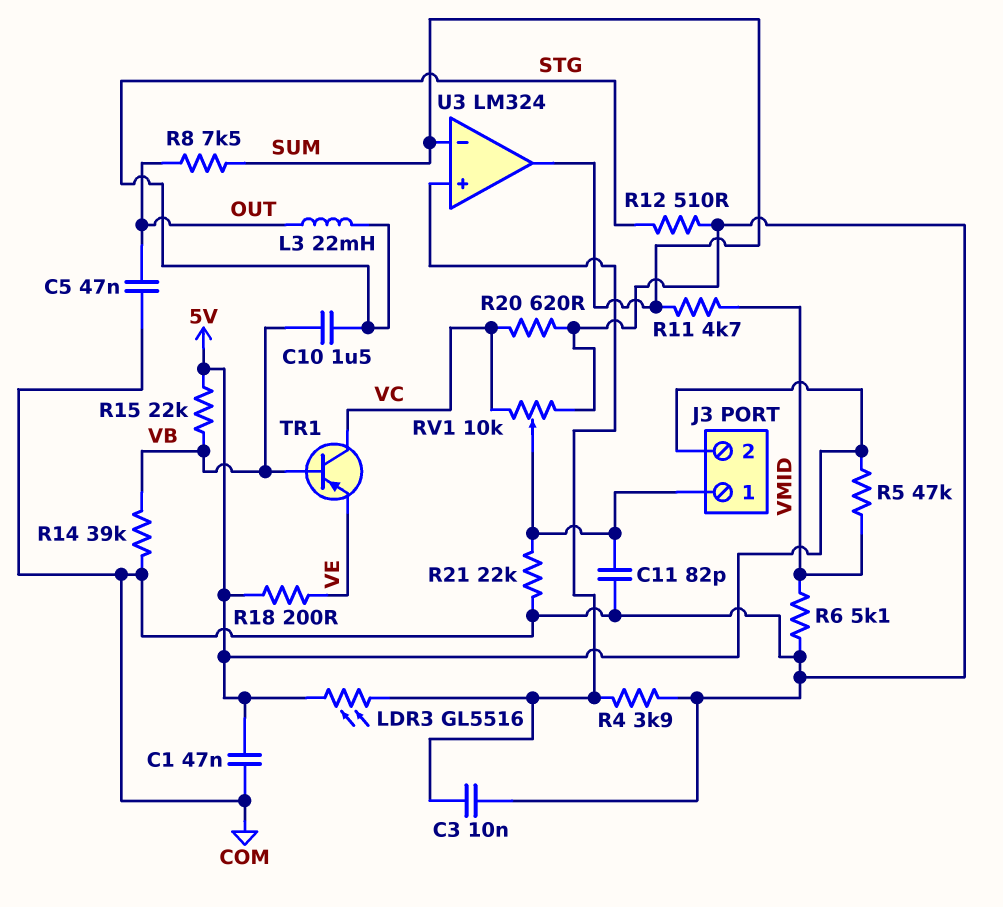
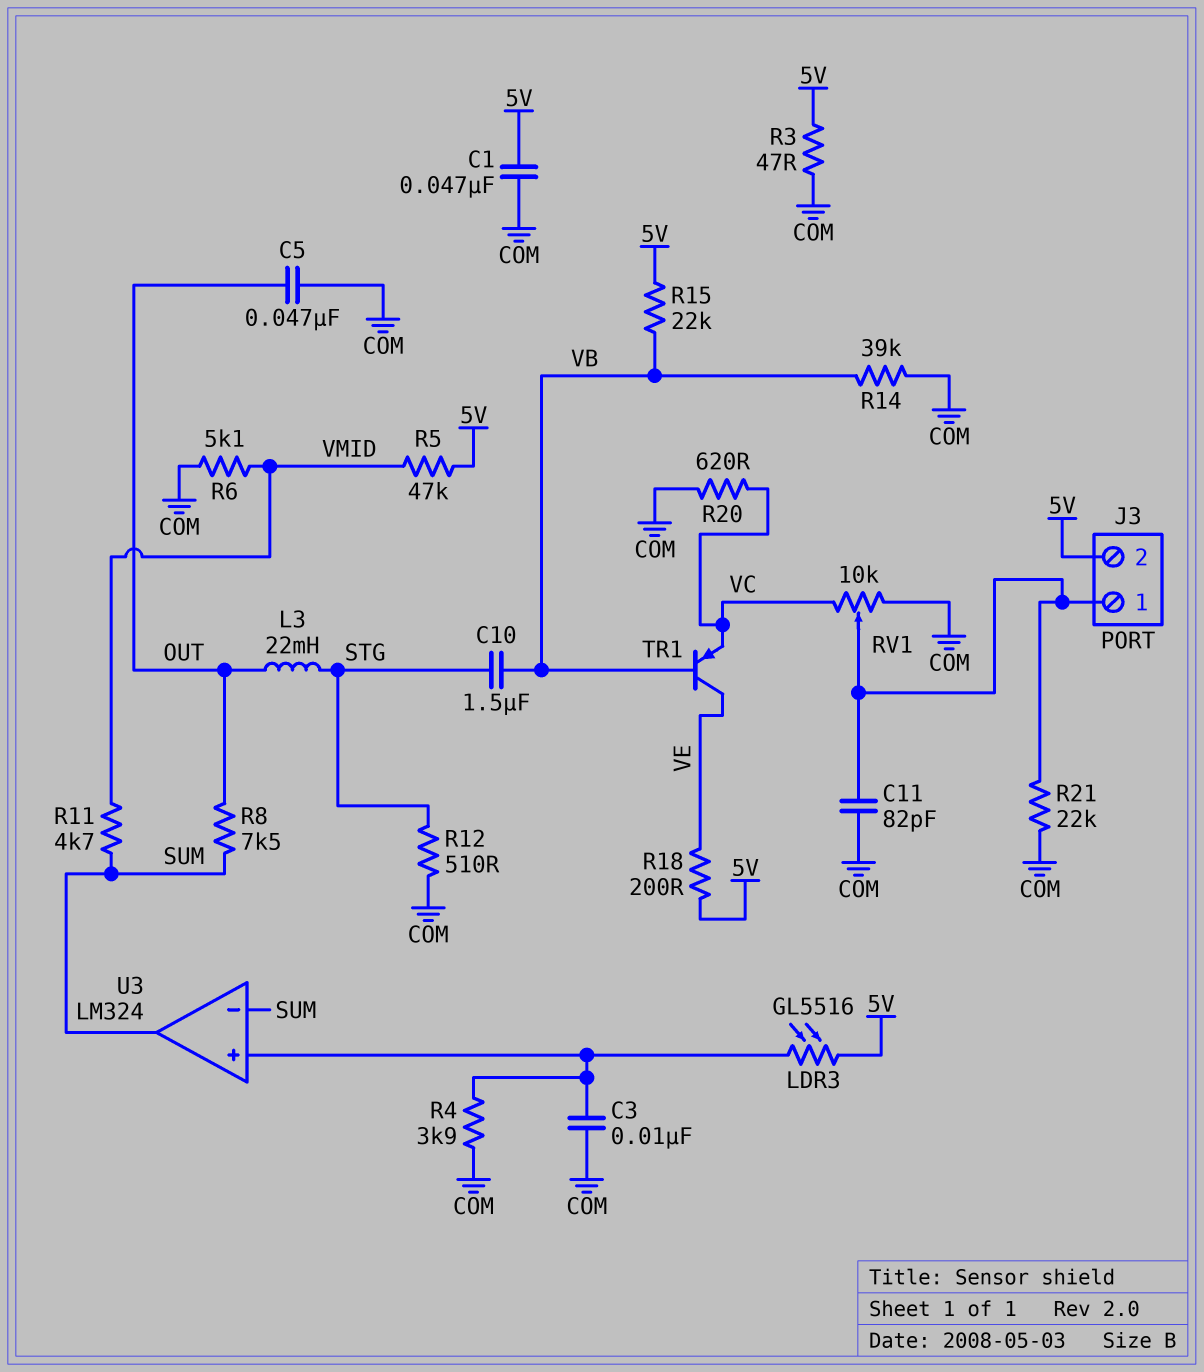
R3: none -> 47 (5V, COM)
TR1: PNP (B VB, C VC, E VE) -> PNP (B VB, C VE, E VC)

